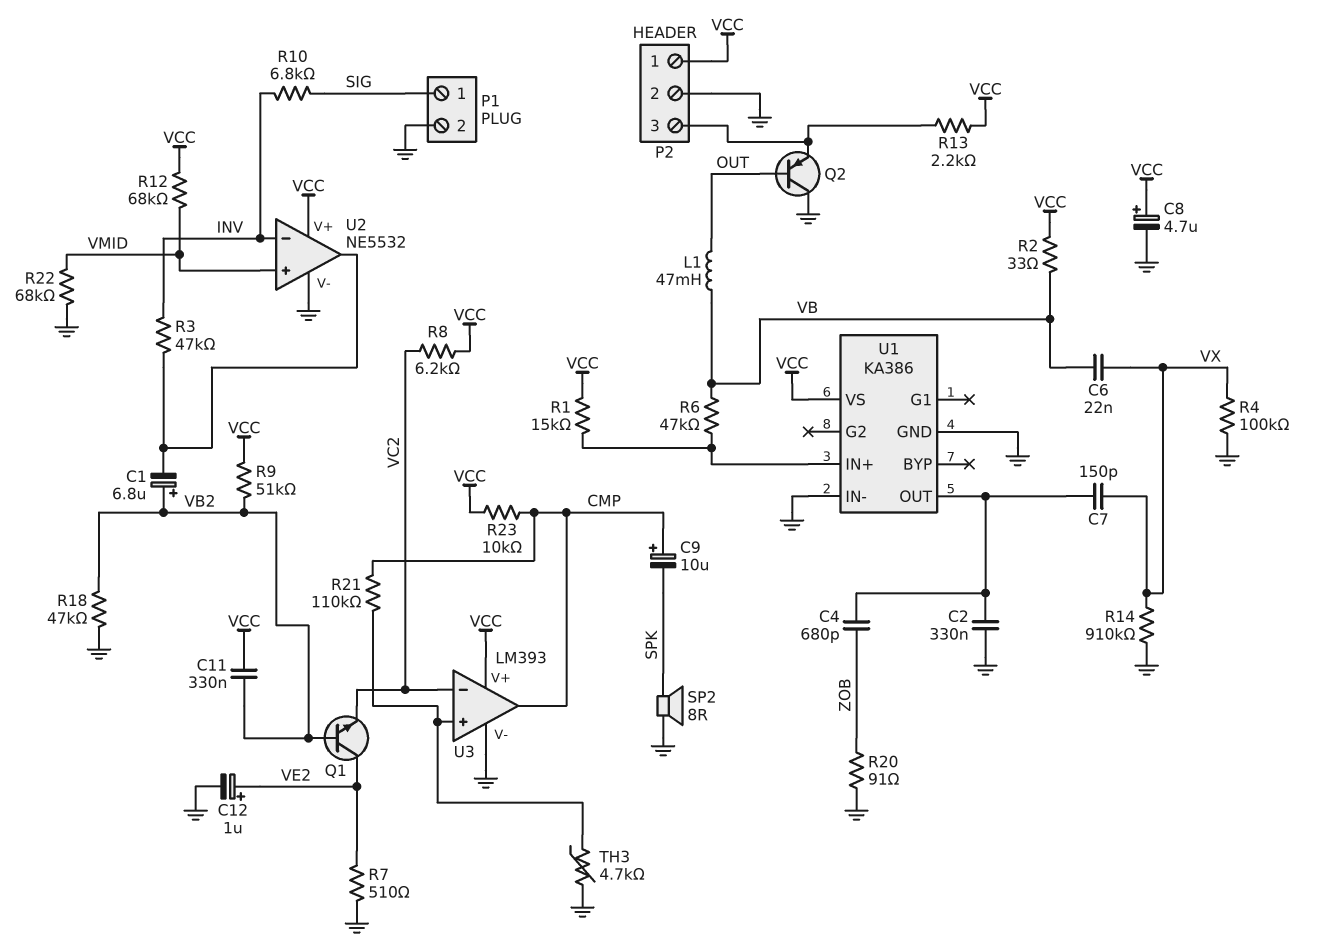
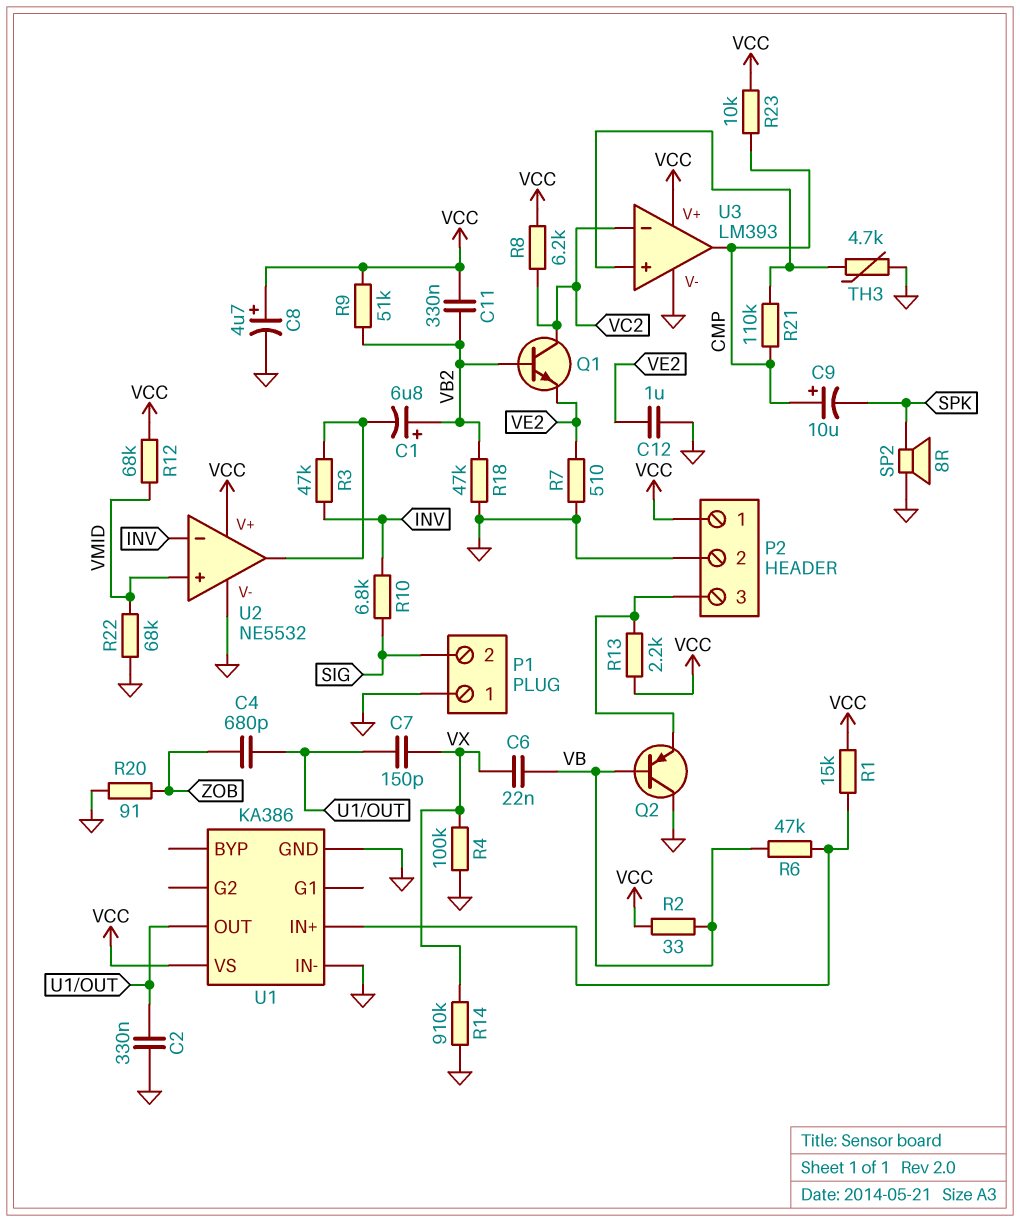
C12: 1uF (plus VE2, minus GND) -> 1uF (GND, VE2)
L1: 47mH (OUT, VB) -> none
P1 pin 1: SIG -> GND
P1 pin 2: GND -> SIG
Q1: NPN (B VB2, C VE2, E VC2) -> NPN (B VB2, C VC2, E VE2)
Q2: PNP (B OUT, C GND, E P2/3) -> PNP (B VB, C GND, E P2/3)

